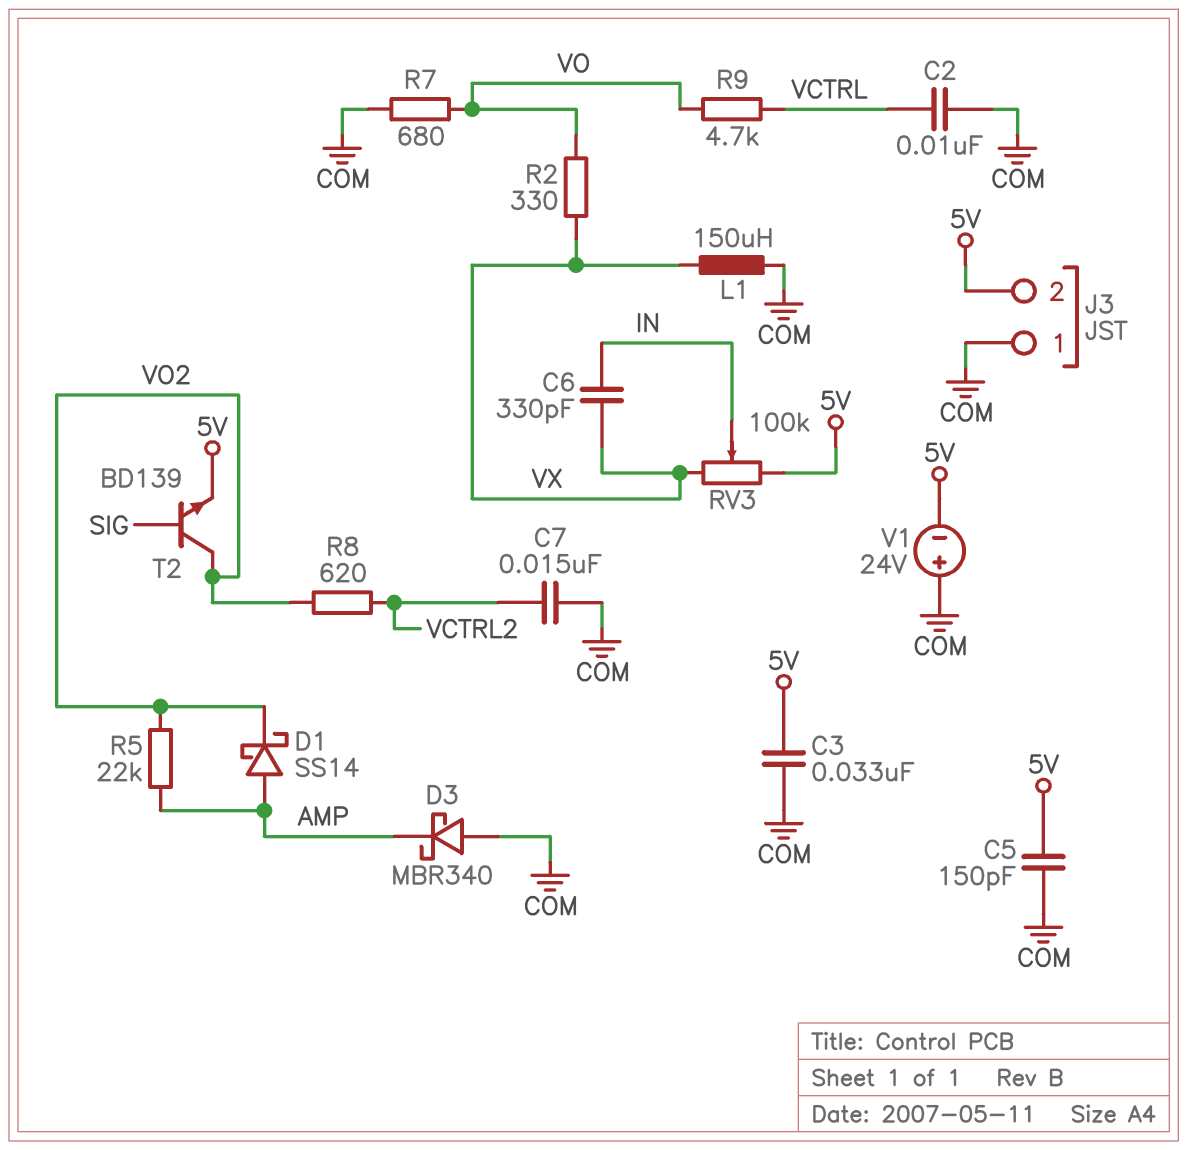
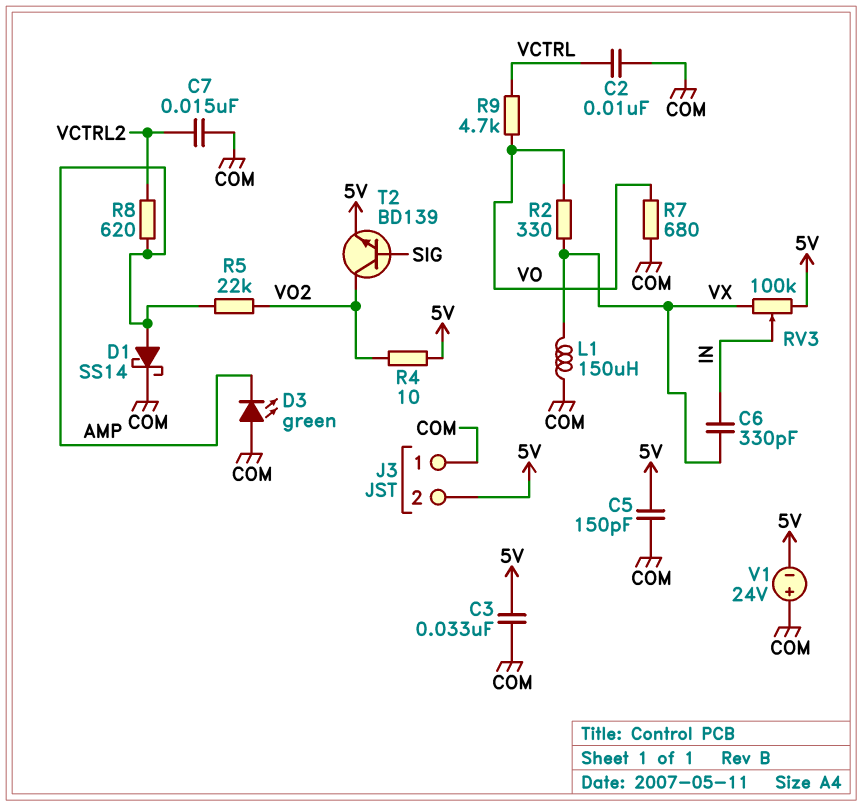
D1: schottky SS14 (A AMP, K VO2) -> schottky SS14 (A AMP, K COM)
D3: schottky MBR340 (A COM, K AMP) -> LED green (A COM, K AMP)
R4: none -> 10 (5V, VO2)
R8: 620 (VCTRL2, VO2) -> 620 (AMP, VCTRL2)

